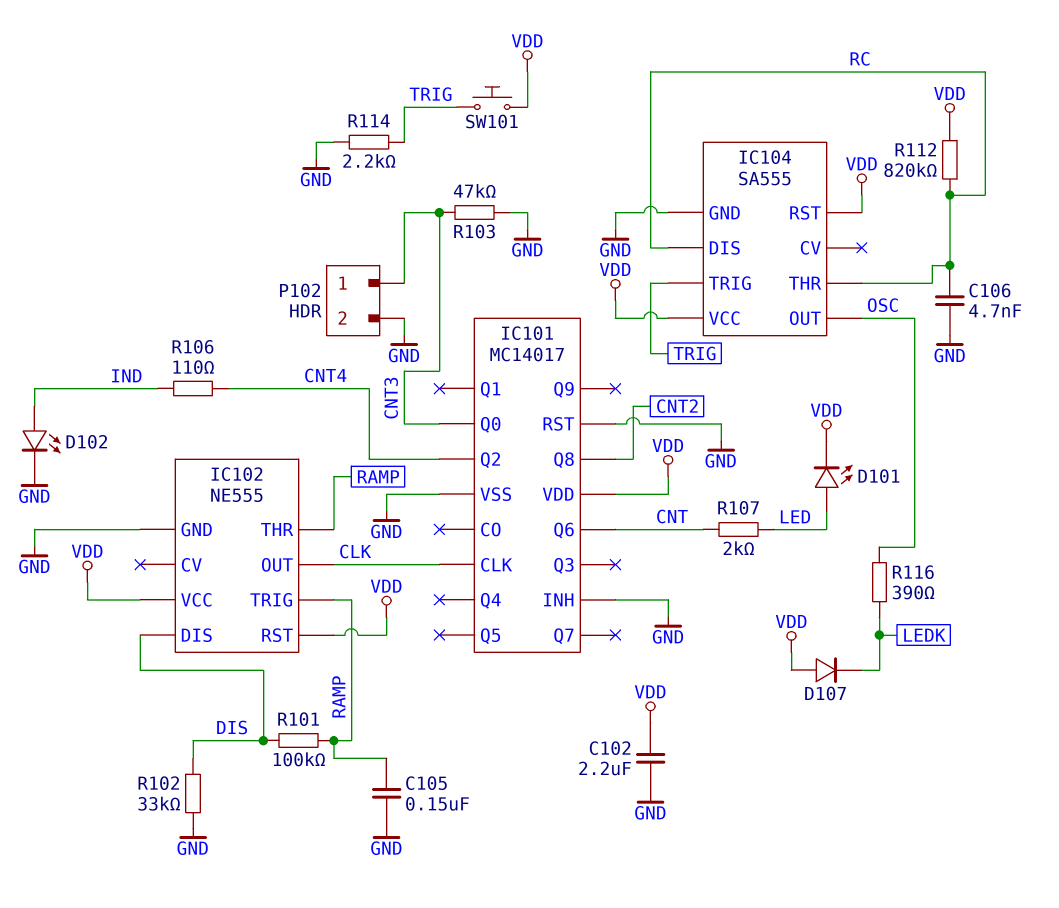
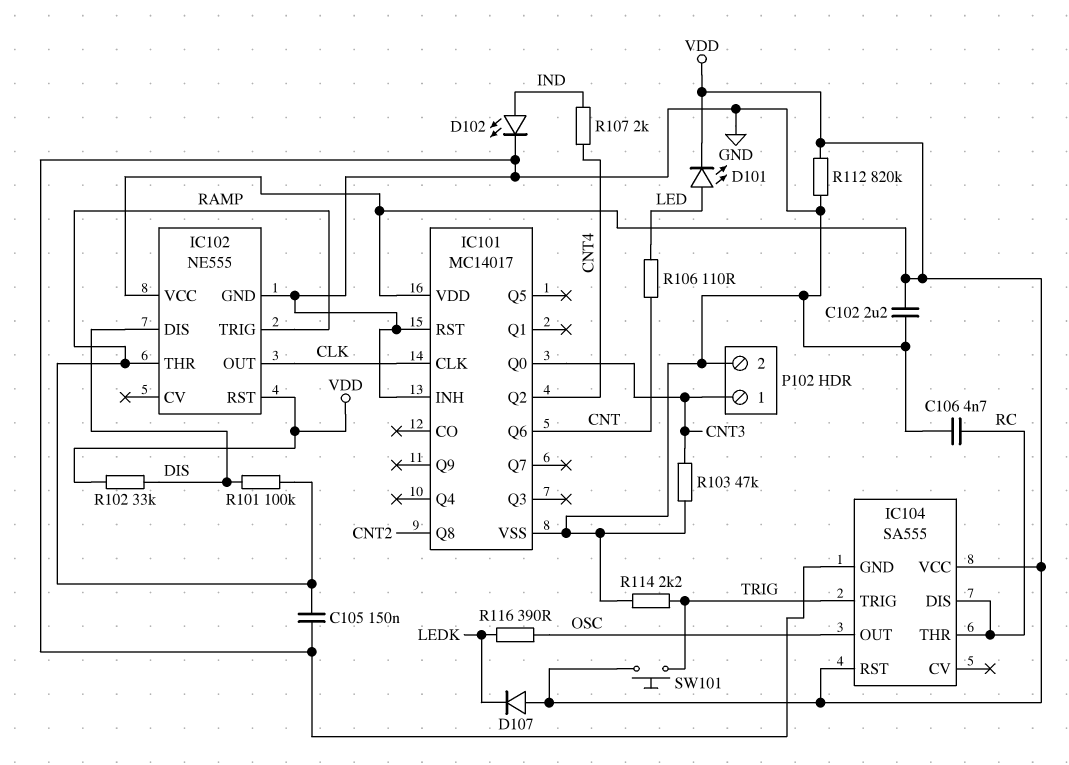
R102: 33k (DIS, GND) -> 33k (DIS, VDD)
R106: 110 (CNT4, IND) -> 110 (CNT, LED)
R107: 2k (CNT, LED) -> 2k (CNT4, IND)
R112: 820k (RC, VDD) -> 820k (GND, VDD)

